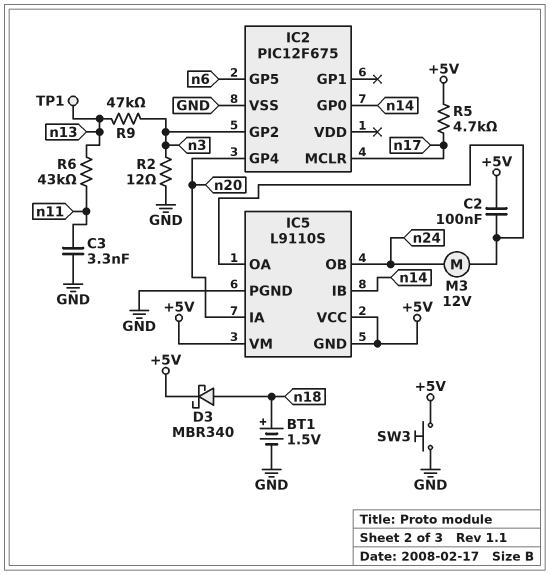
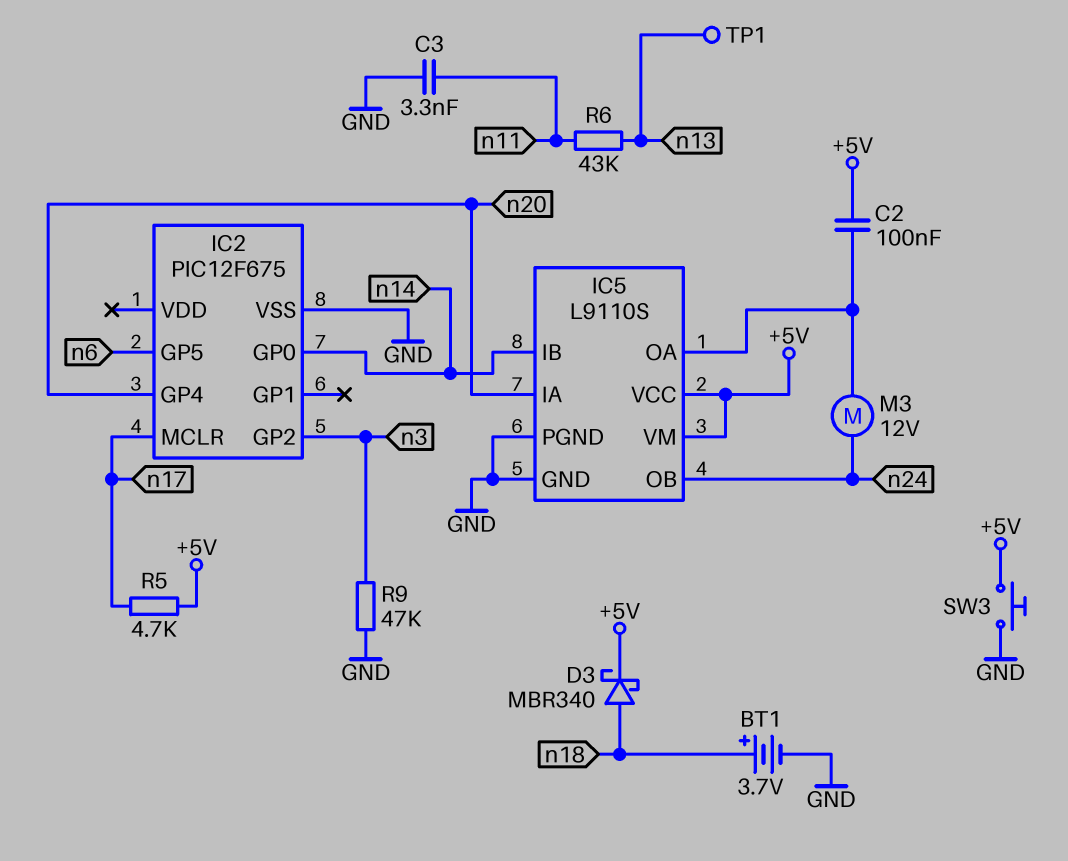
BT1: 1.5V (plus n18, minus GND) -> 3.7V (plus n18, minus GND)
IC5 pin GND: +5V -> GND
R2: 12 (GND, n3) -> none
R9: 47k (n3, n13) -> 47k (GND, n3)

